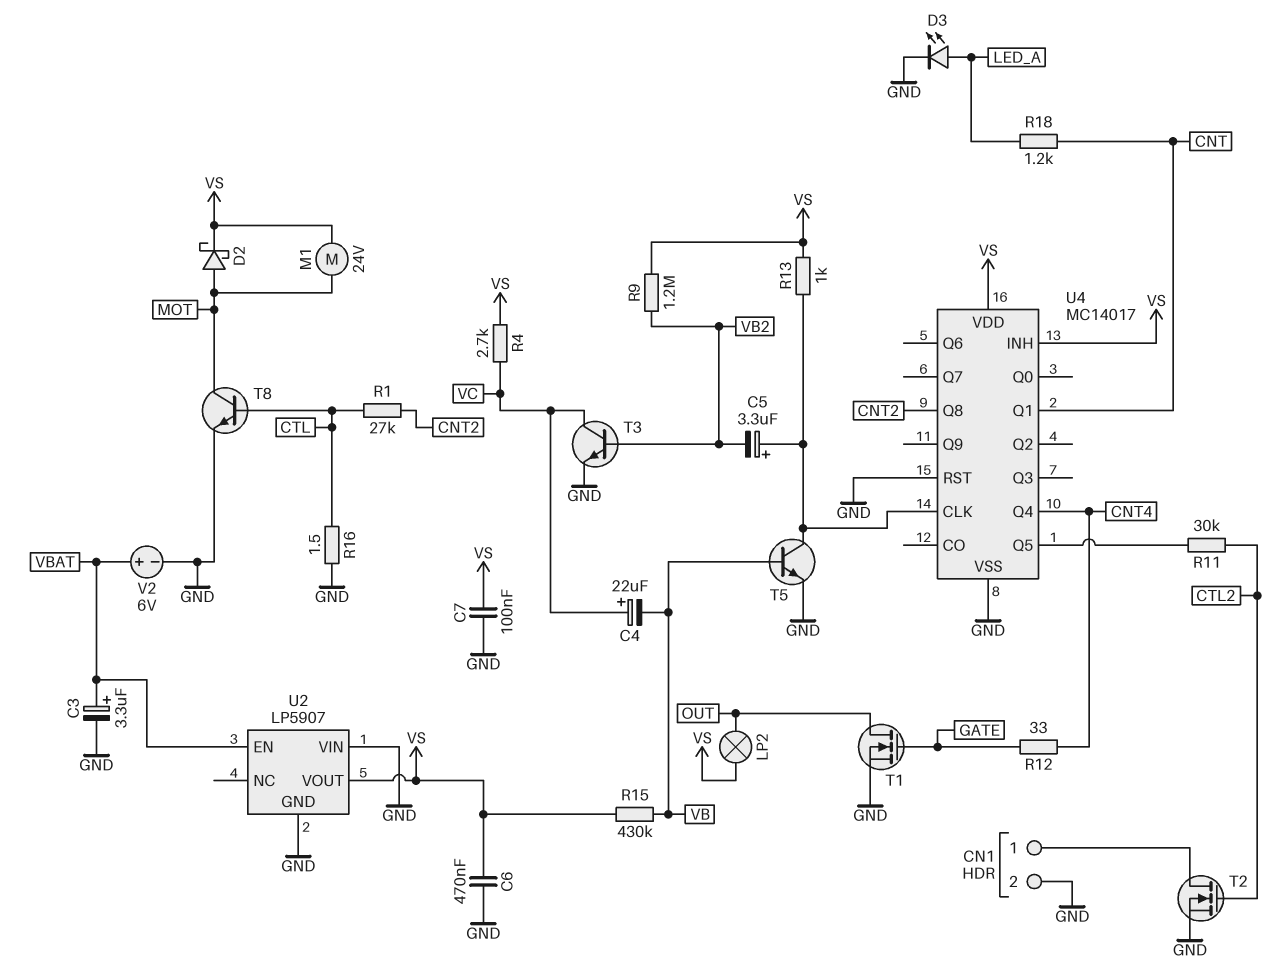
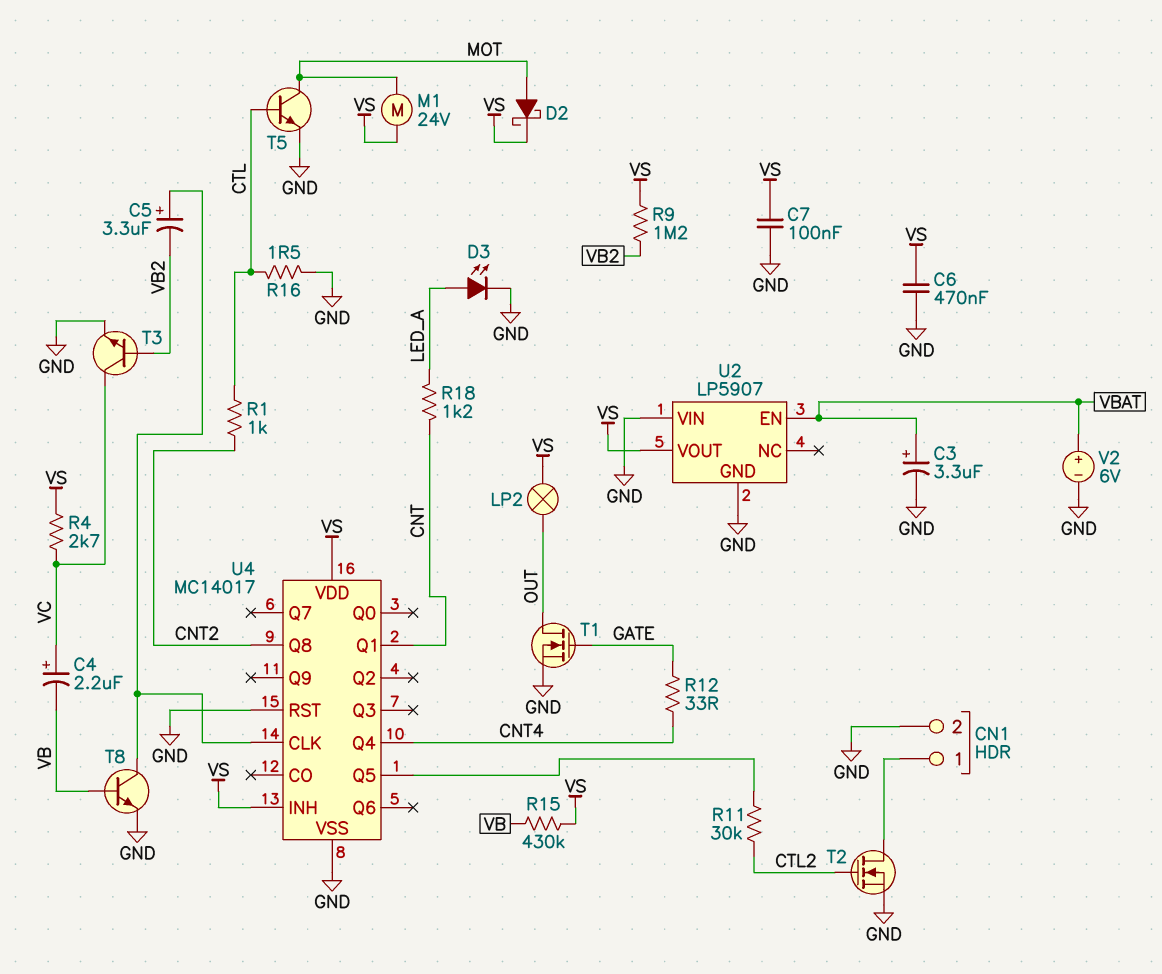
C4: 22uF (plus VC, minus VB) -> 2.2uF (plus VC, minus VB)
R1: 27k (CNT2, CTL) -> 1k (CNT2, CTL)
R13: 1k (U4/CLK, VS) -> none
T5: NPN (B VB, C U4/CLK, E GND) -> NPN (B CTL, C MOT, E GND)
T8: NPN (B CTL, C MOT, E GND) -> NPN (B VB, C U4/CLK, E GND)

